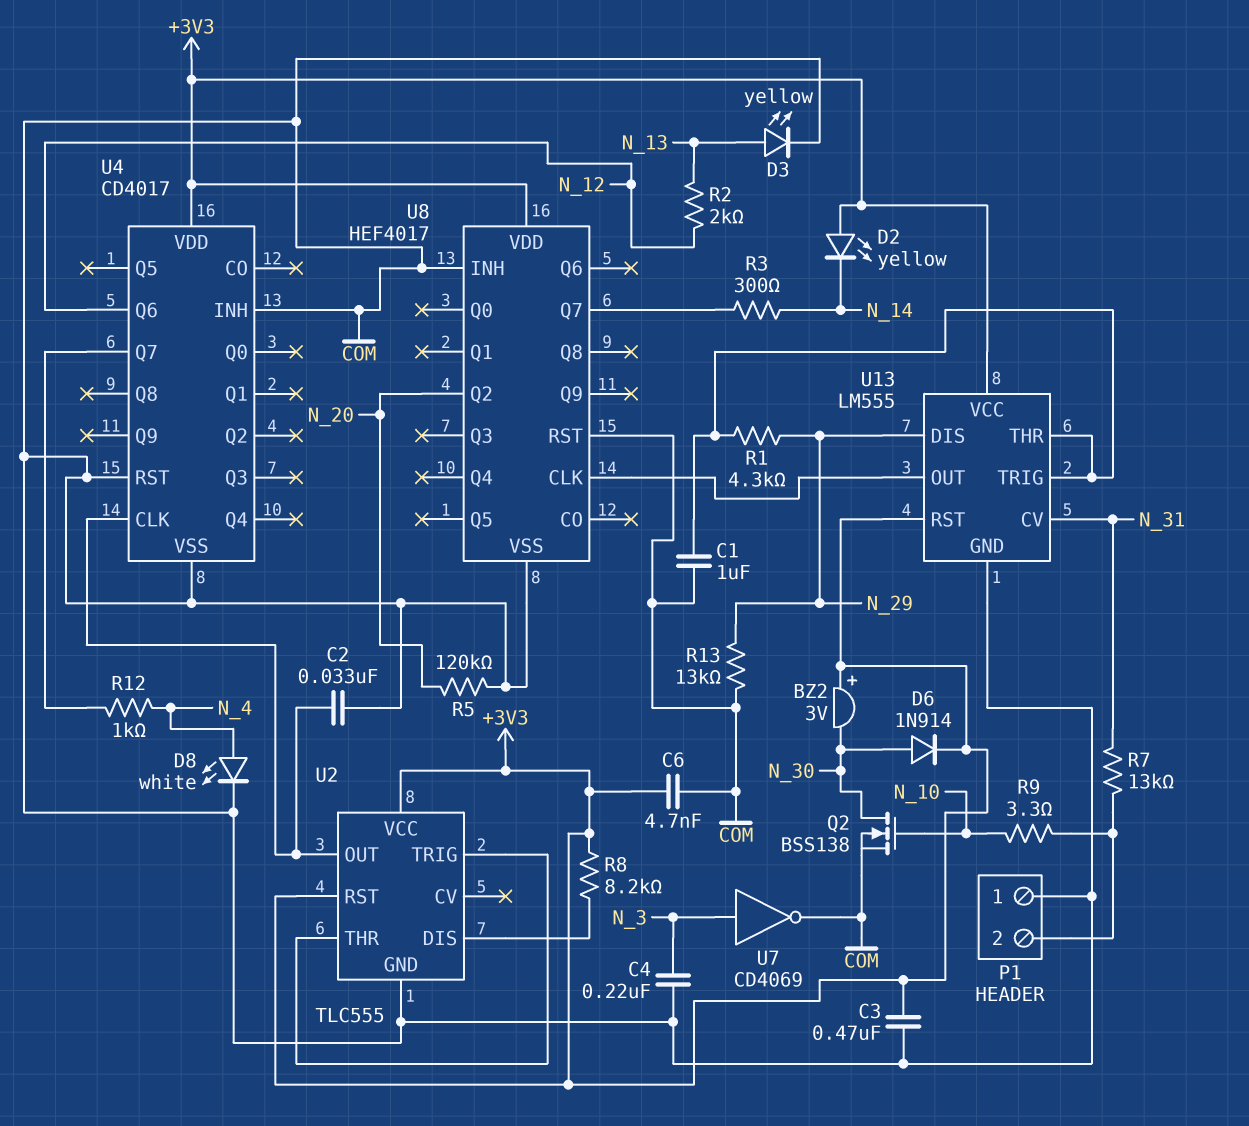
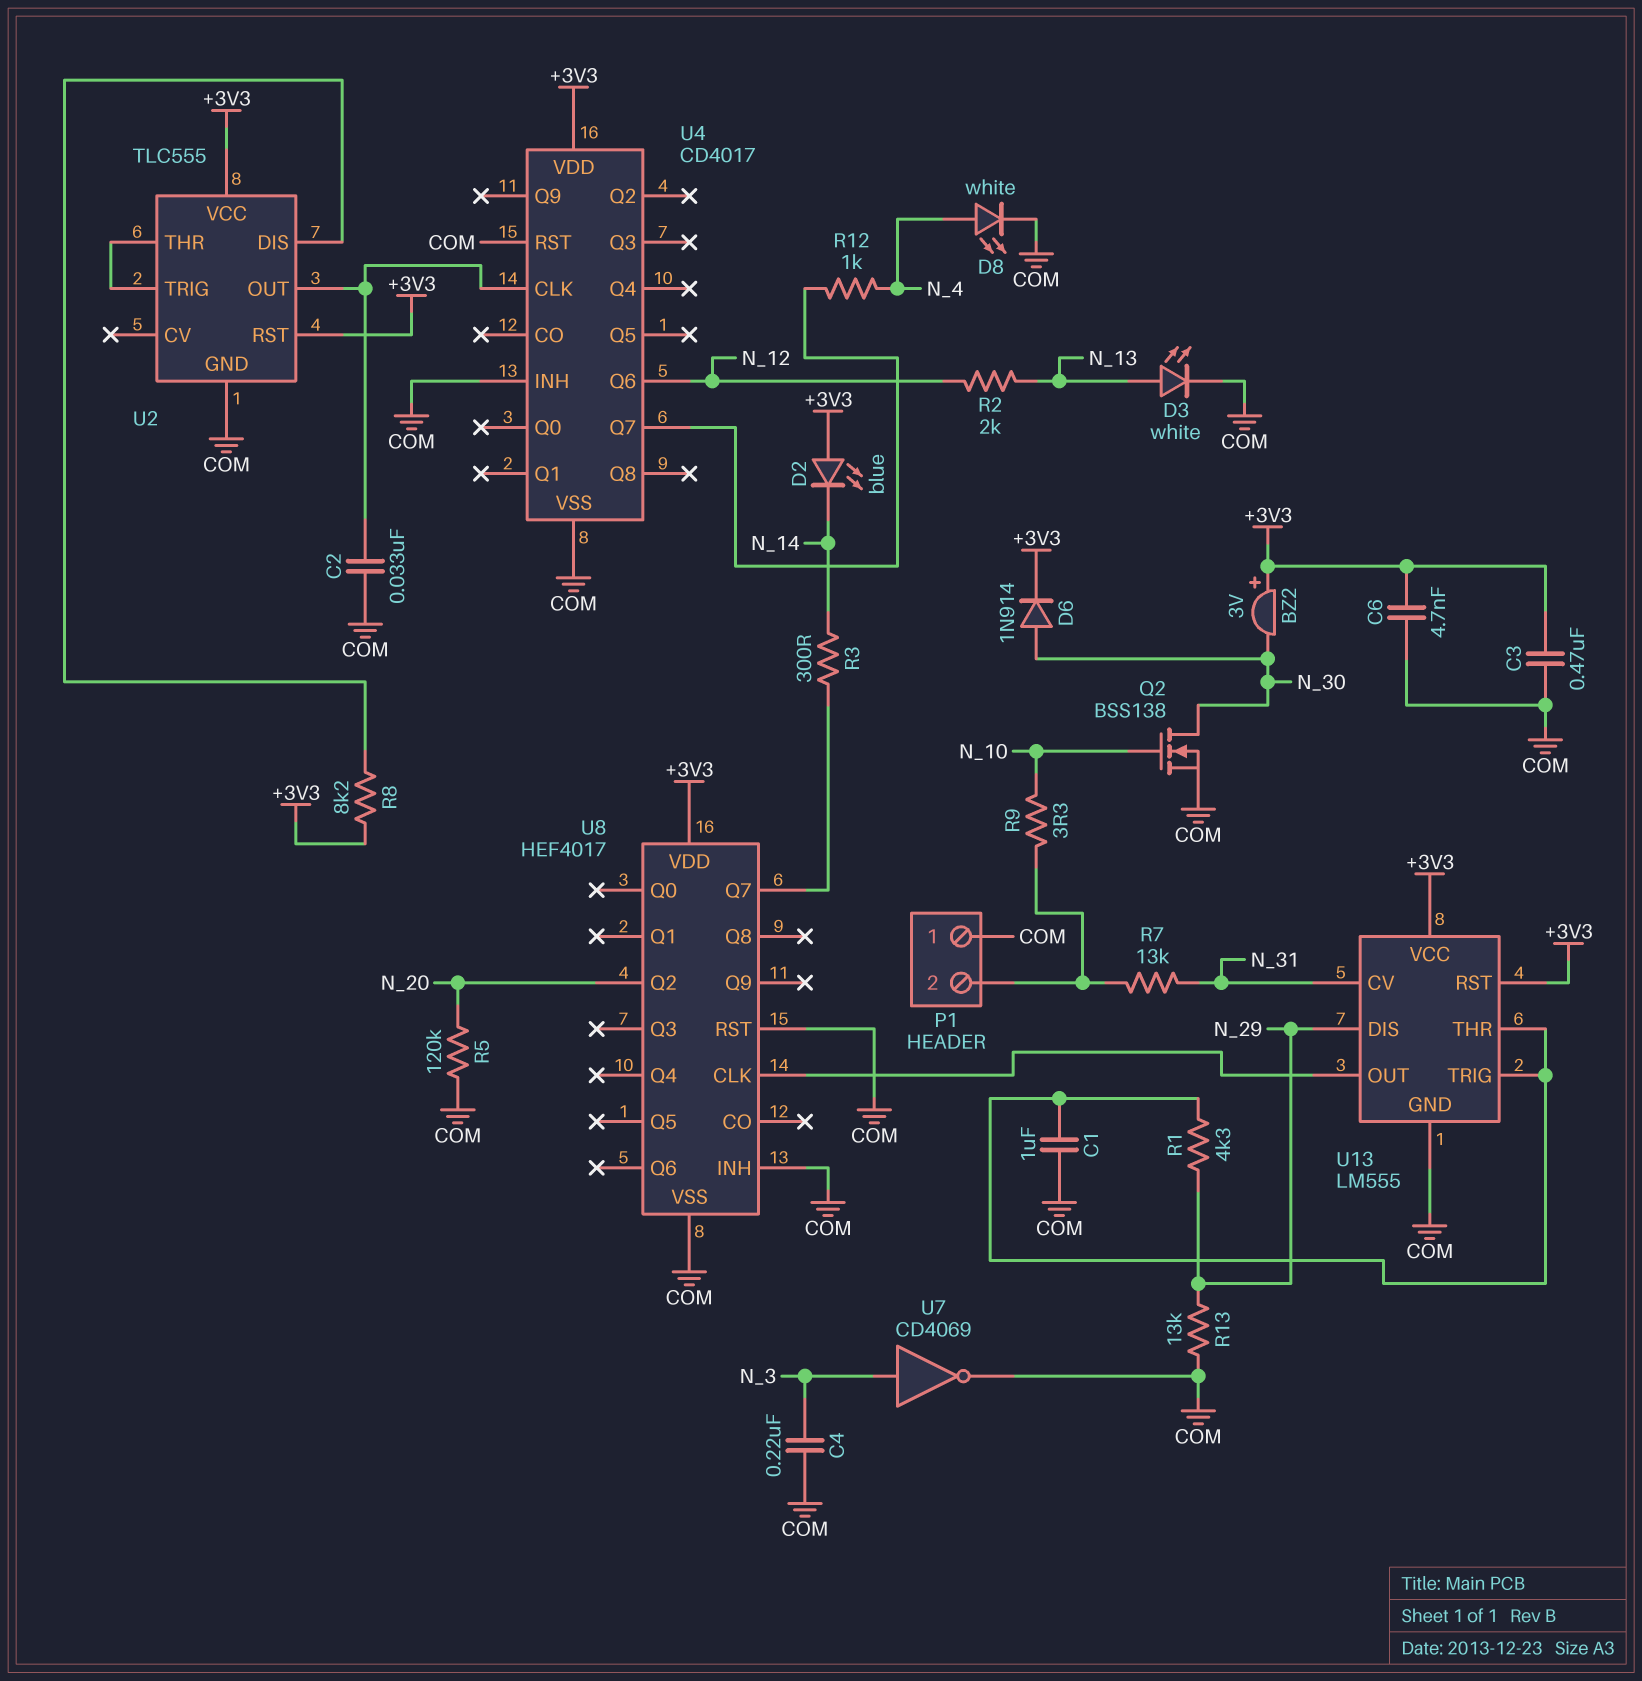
D2: LED yellow (A +3V3, K N_14) -> LED blue (A +3V3, K N_14)
D3: LED yellow (A N_13, K COM) -> LED white (A N_13, K COM)

